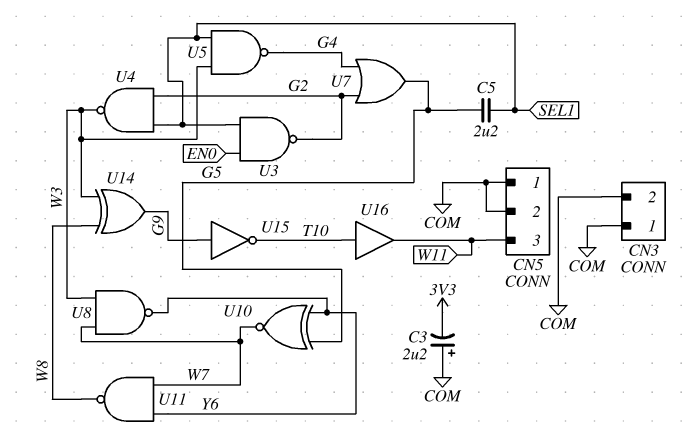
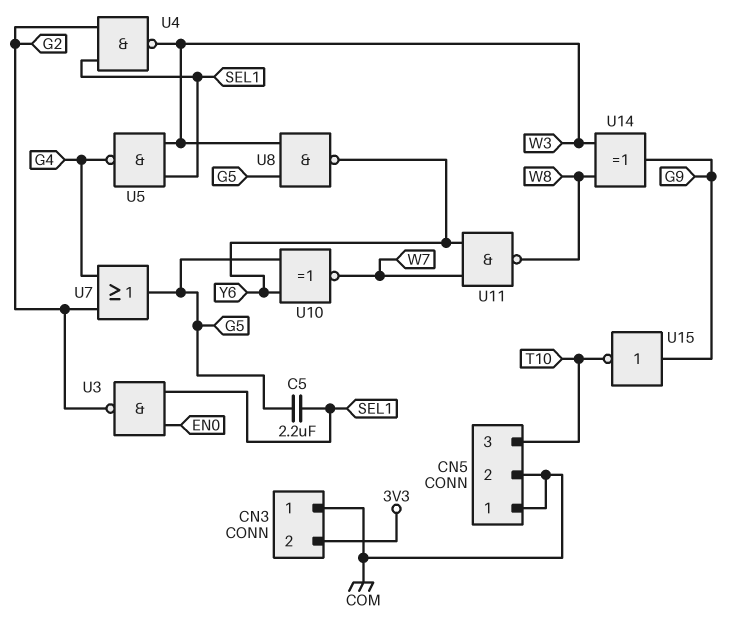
C3: 2.2uF (plus COM, minus 3V3) -> none
CN3 pin 2: COM -> 3V3
CN5 pin 3: W11 -> T10
U8: NAND (in W3, in W7, out Y6) -> NAND (in G5, in W3, out Y6)
U16: buffer (in T10, out W11) -> none

